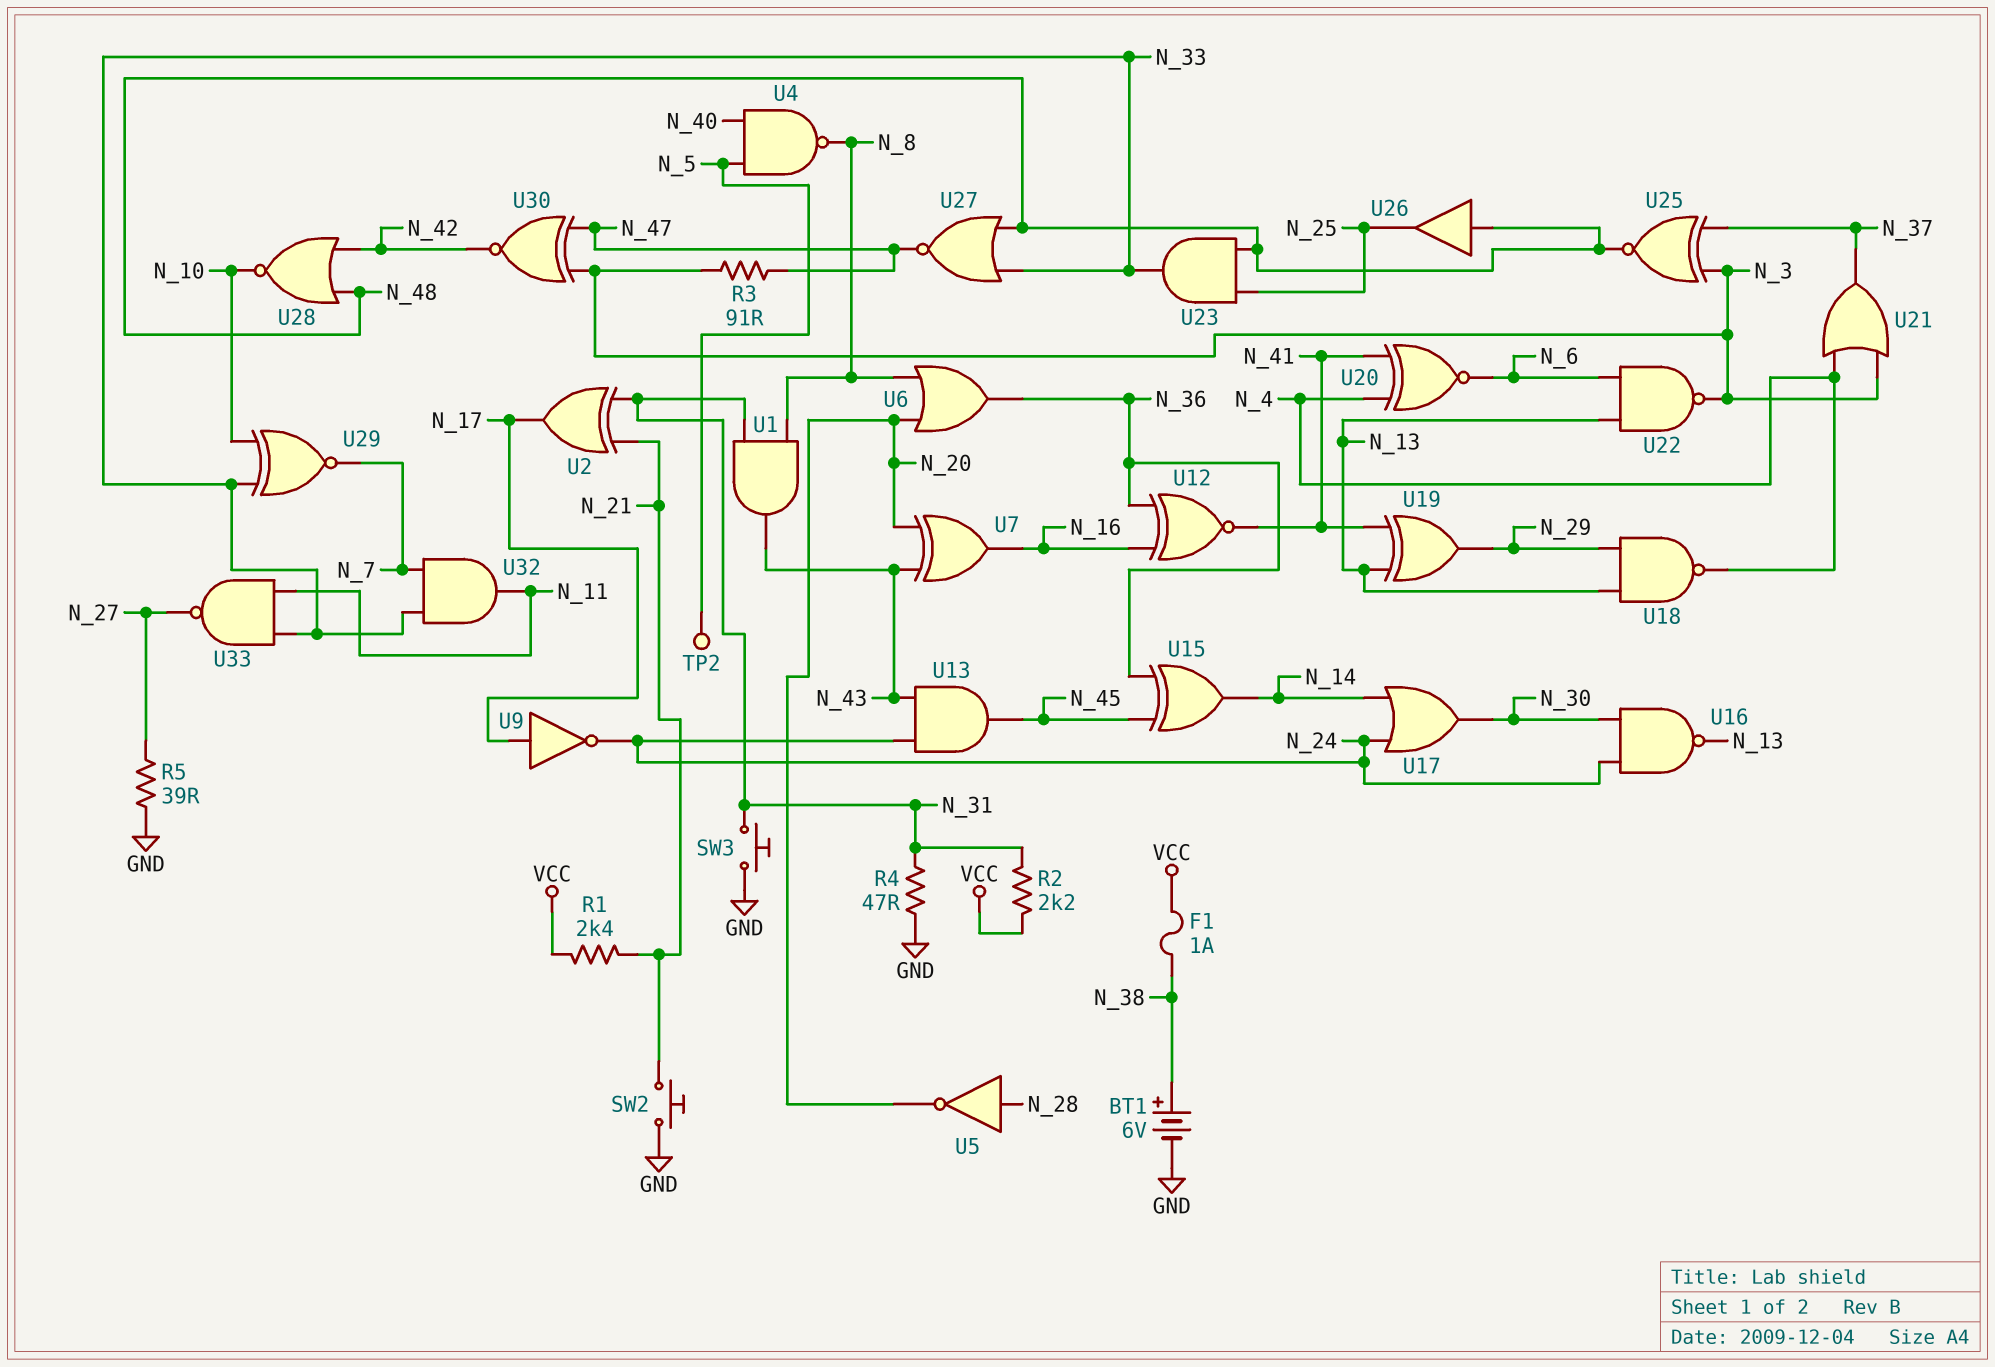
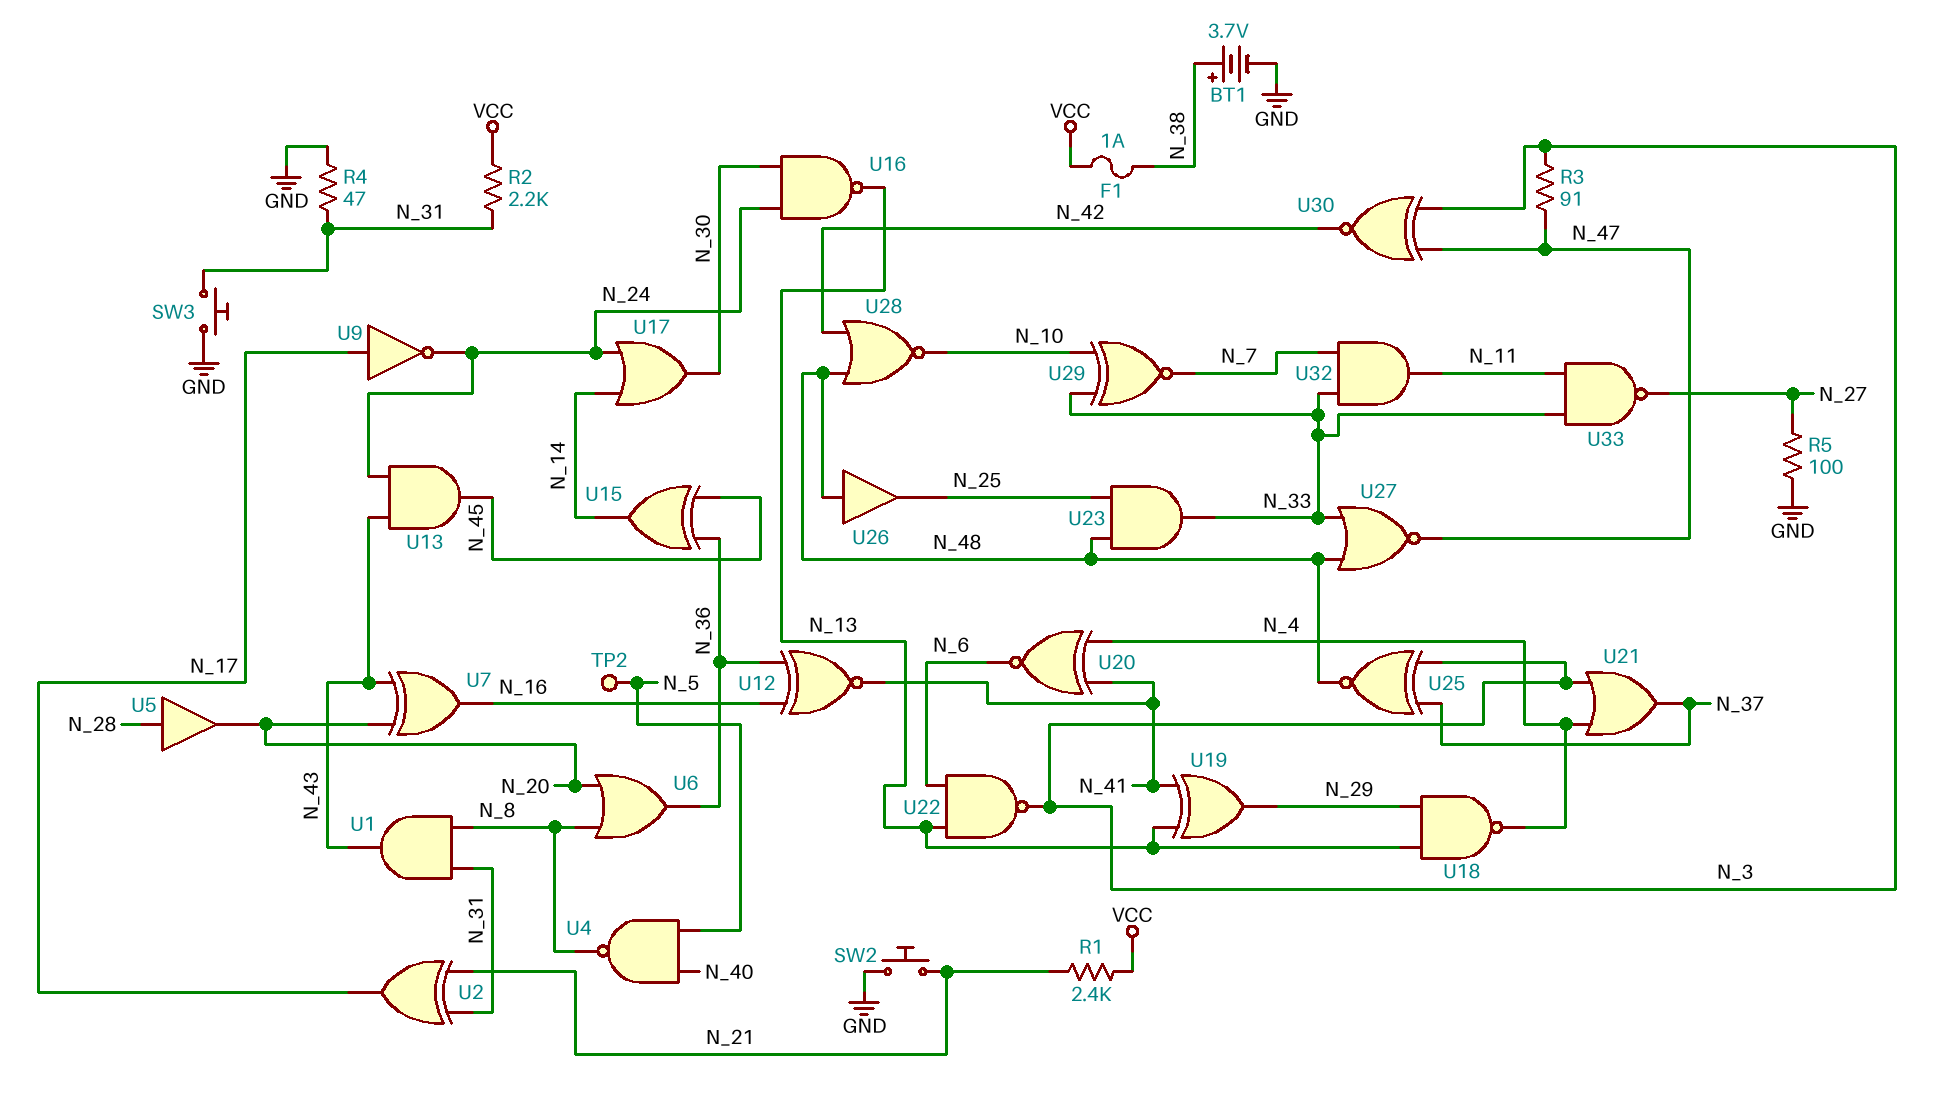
BT1: 6V (plus N_38, minus GND) -> 3.7V (plus N_38, minus GND)
R5: 39 (GND, N_27) -> 100 (GND, N_27)
U5: NOT (in N_28, out N_20) -> buffer (in N_28, out N_20)

